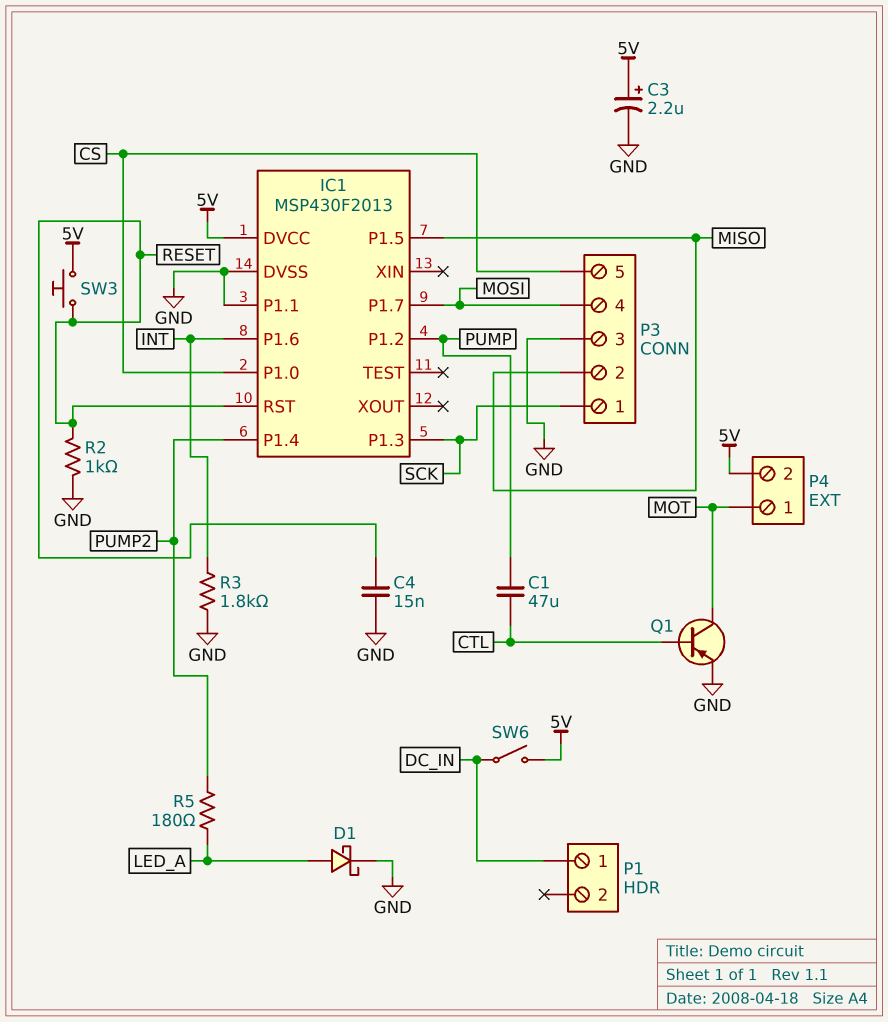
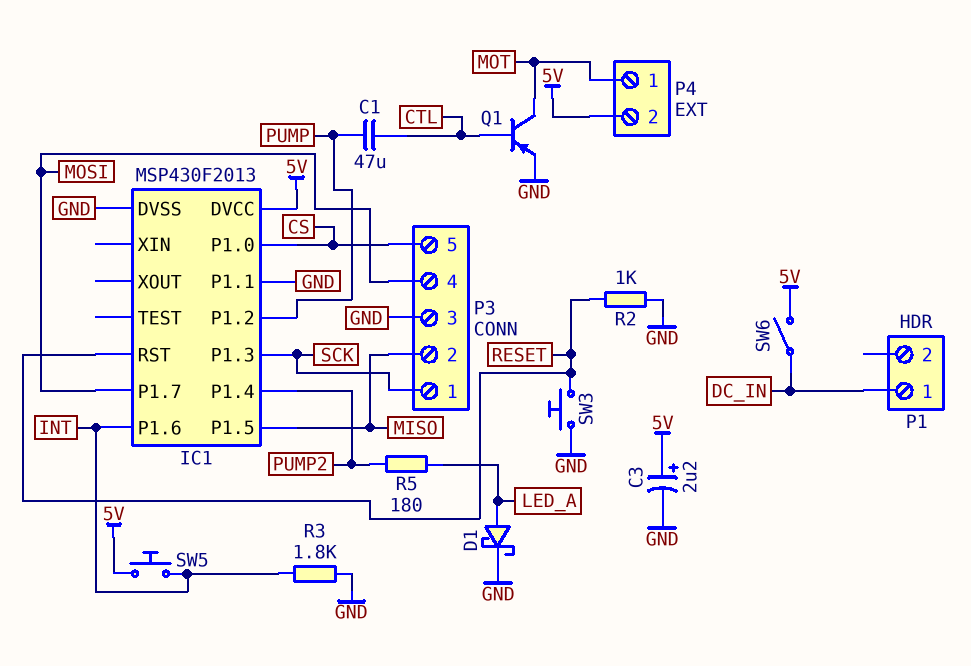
C4: 15nF (GND, RESET) -> none
SW3: button (5V, RESET) -> button (GND, RESET)
SW5: none -> button (5V, INT)

